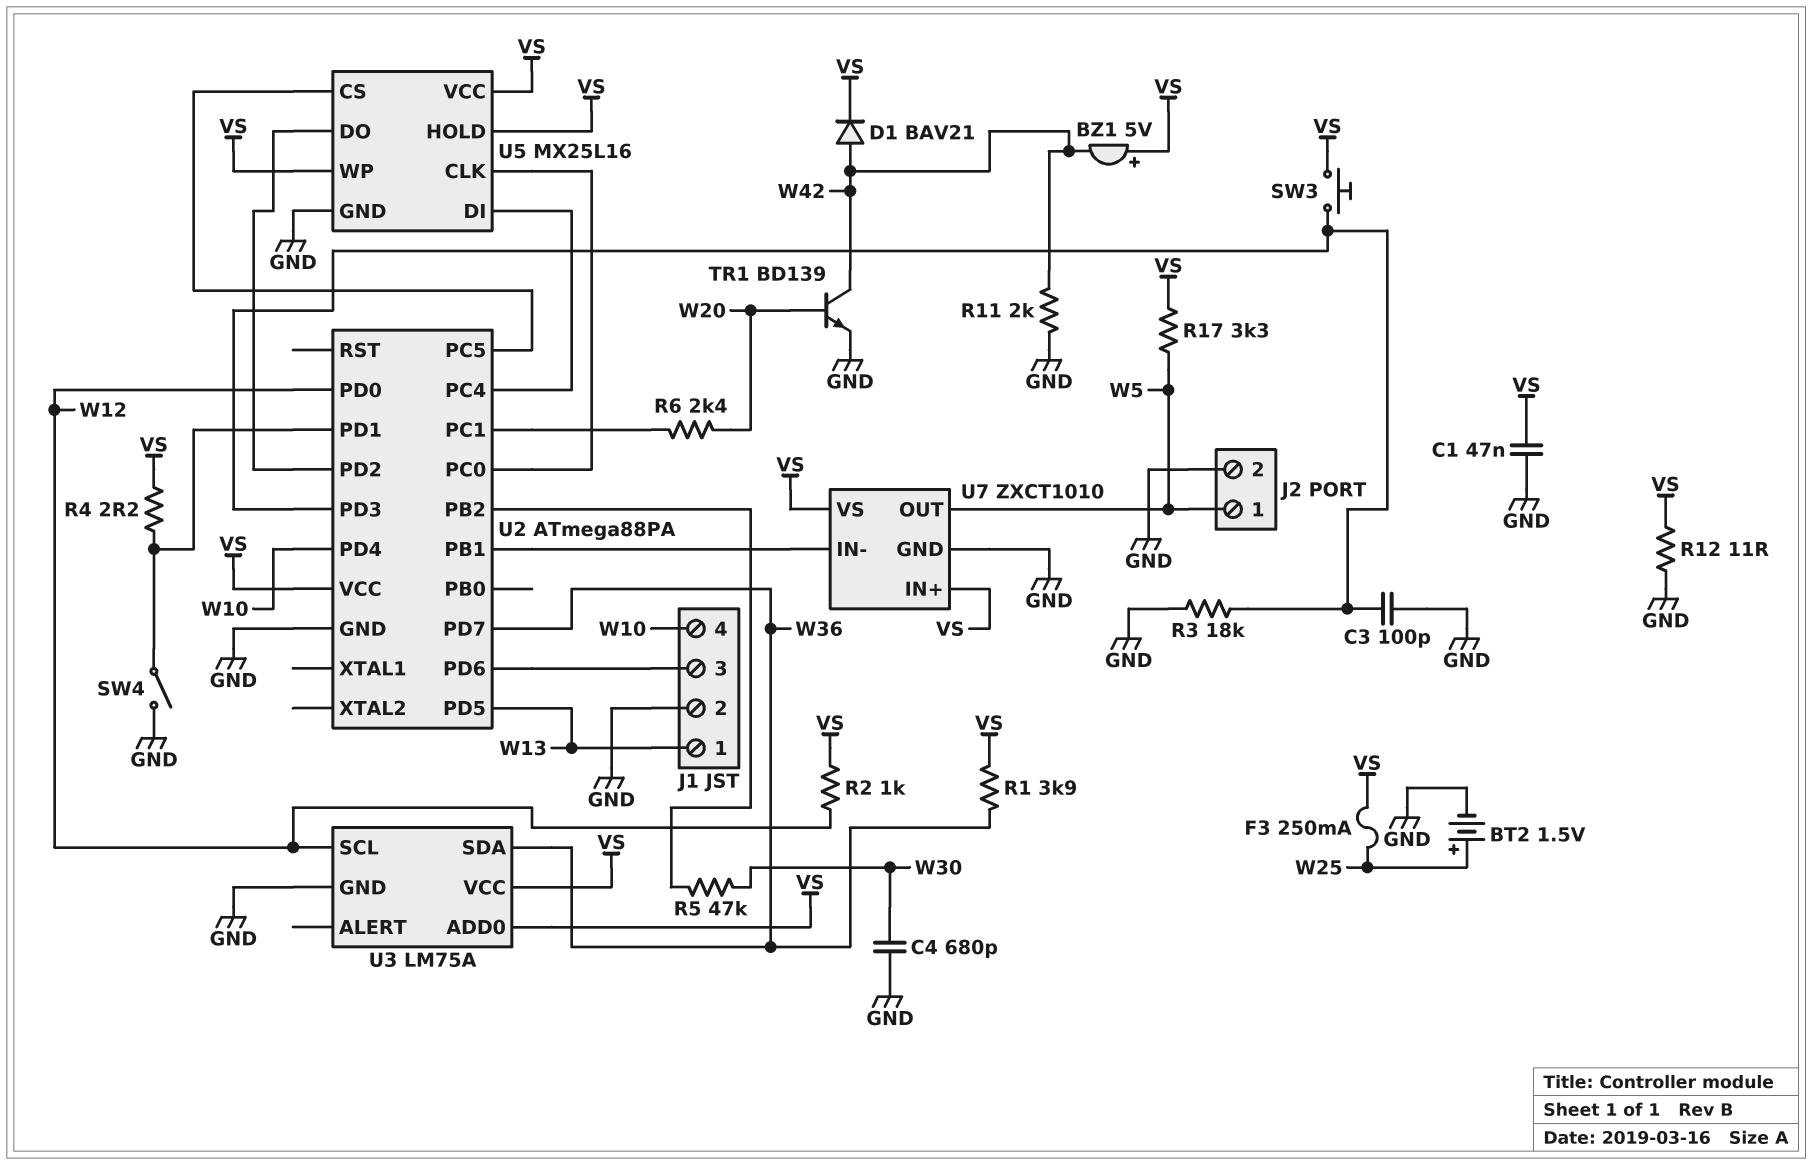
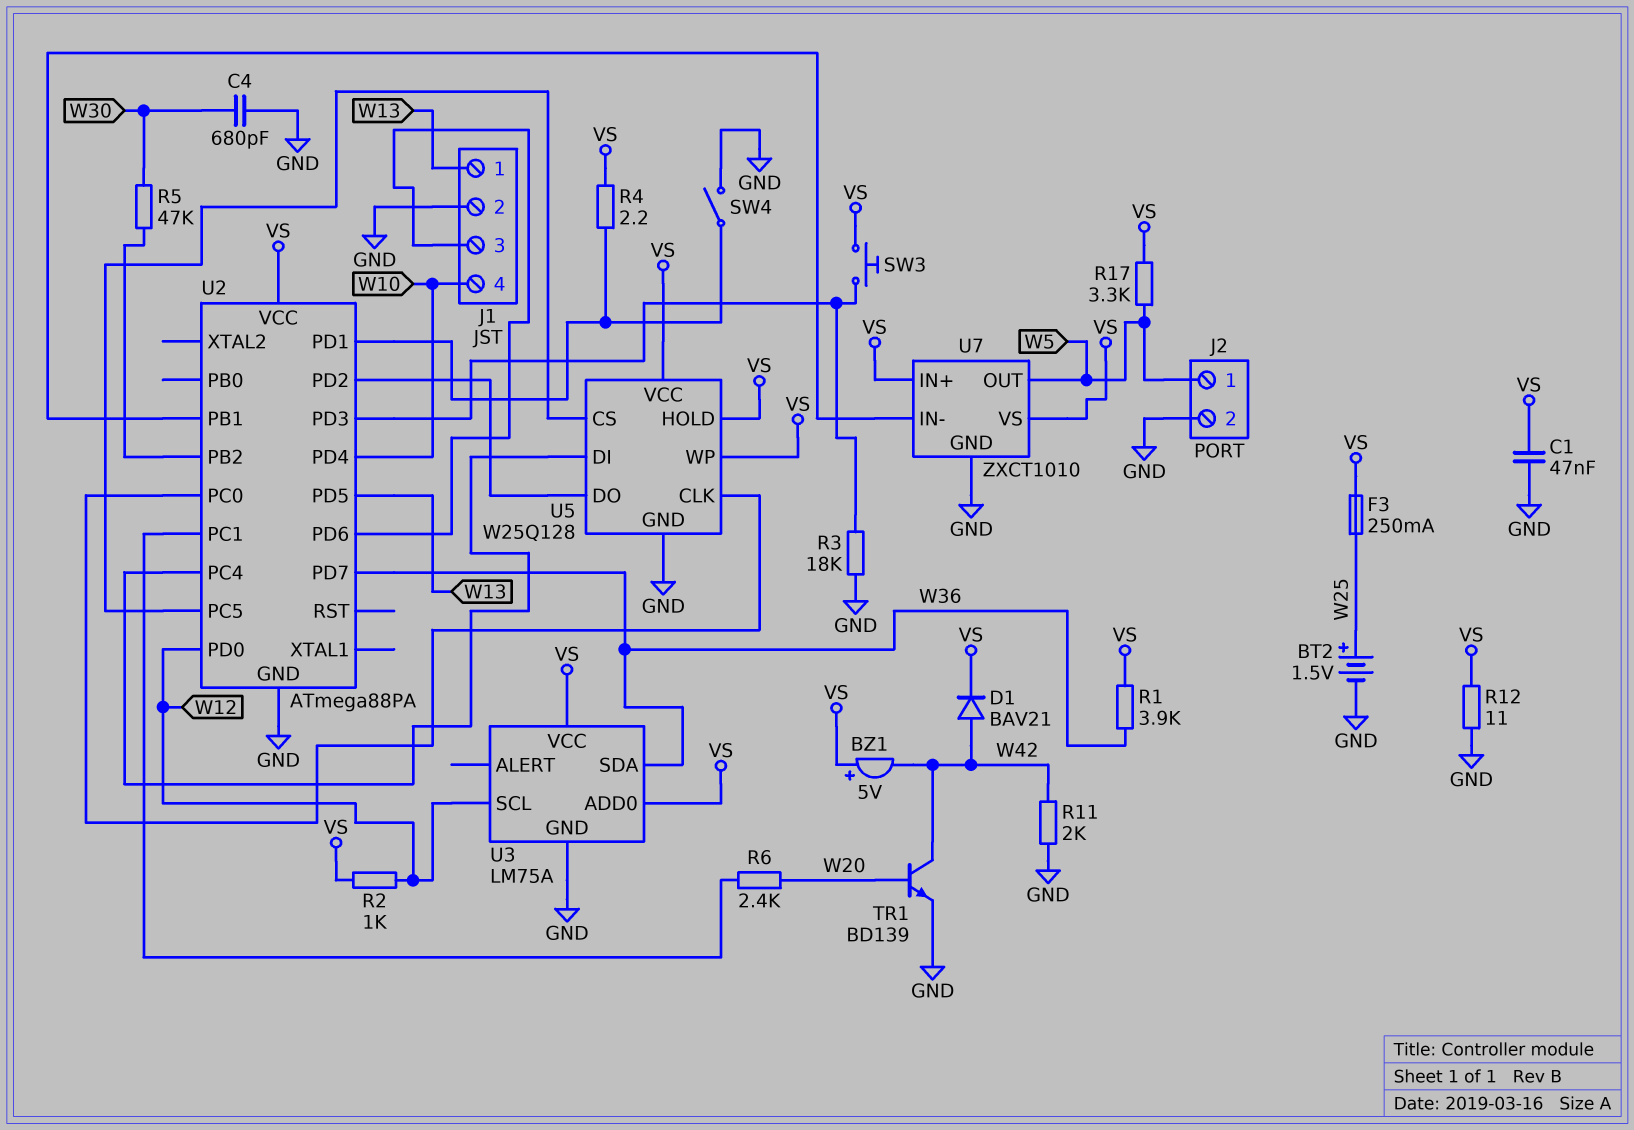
C3: 100pF (GND, U2/PD3) -> none
U5: MX25L16 -> W25Q128

